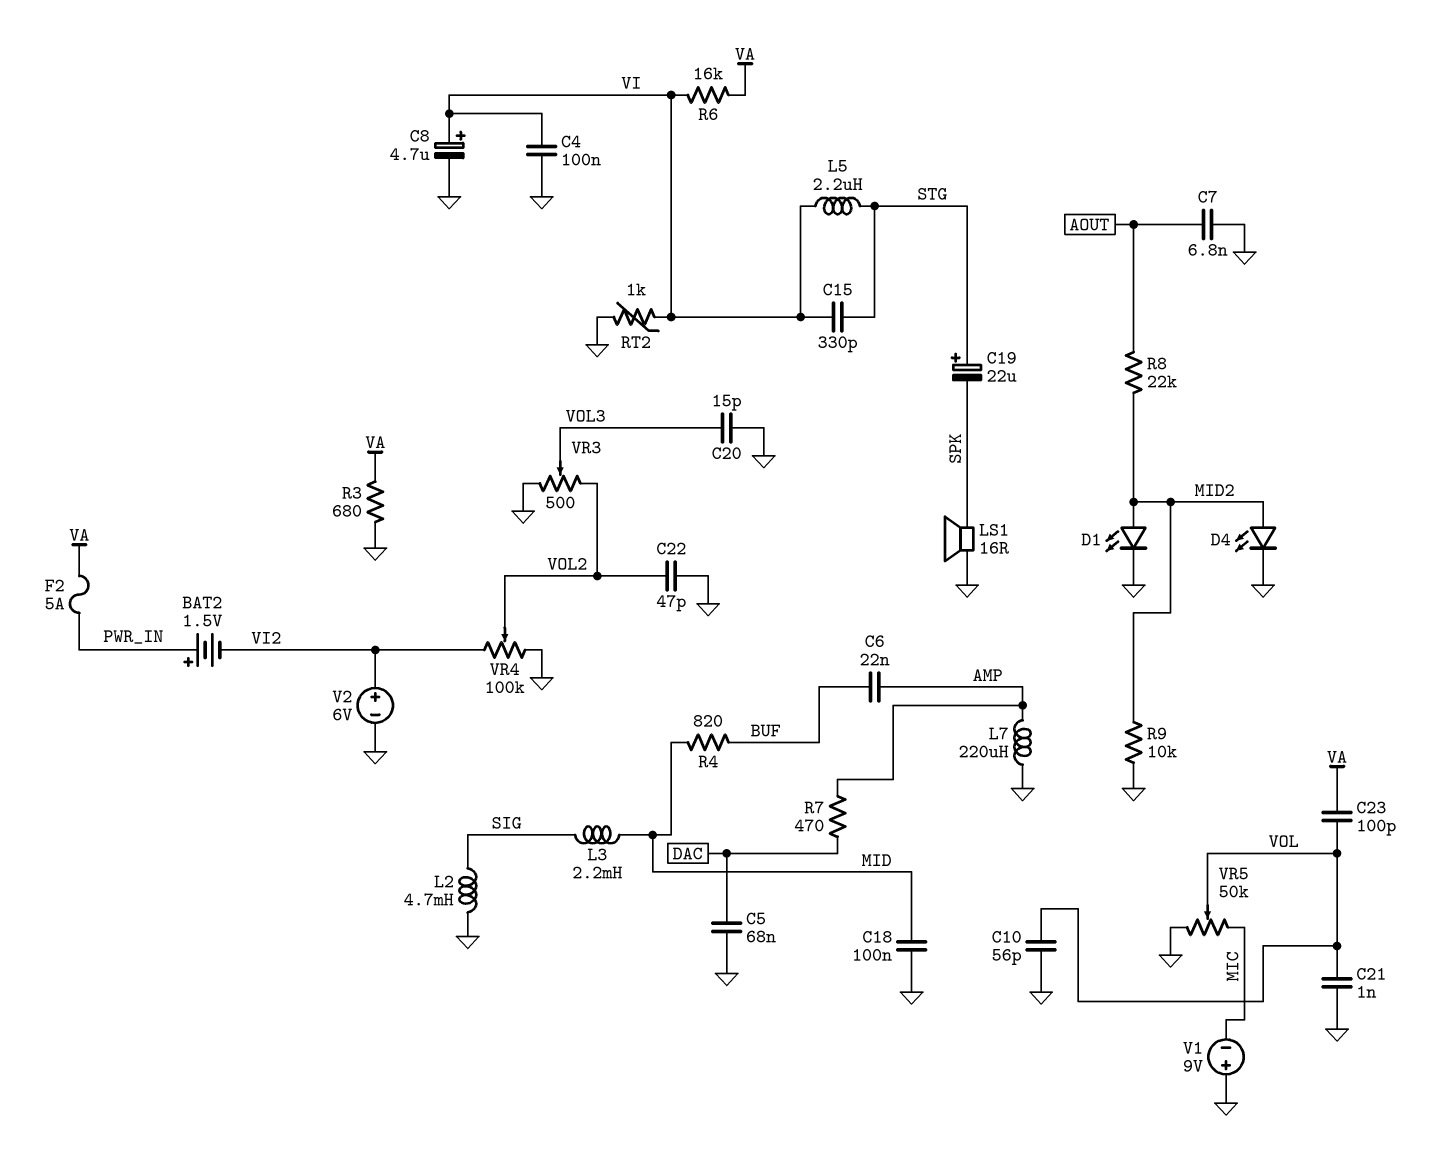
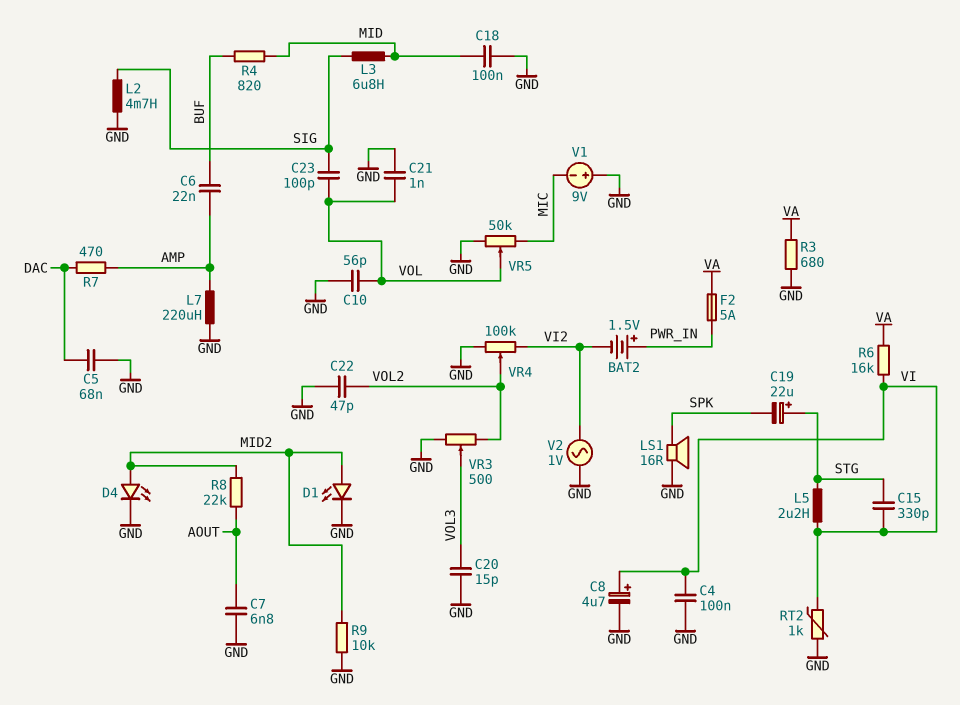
C23: 100pF (VA, VOL) -> 100pF (SIG, VOL)
L3: 2.2mH (MID, SIG) -> 6.8uH (MID, SIG)
V2: 6V (plus VI2, minus GND) -> AC 1V (GND, VI2)

